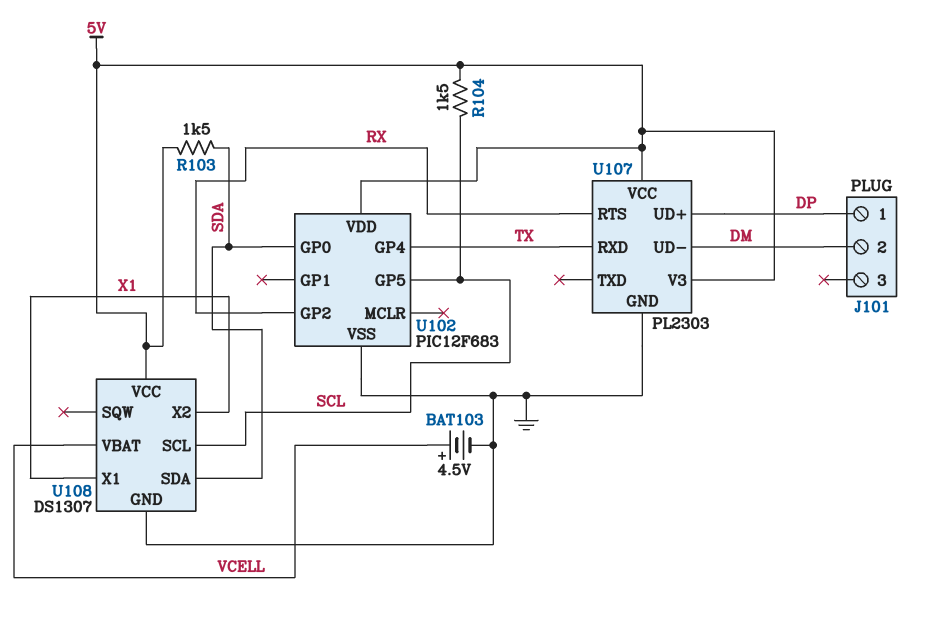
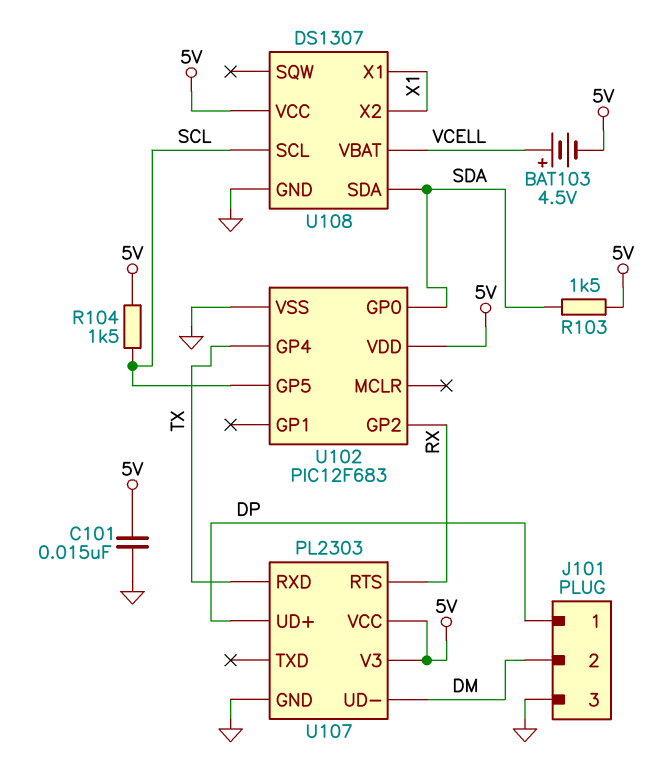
BAT103: 4.5V (plus VCELL, minus GND) -> 4.5V (plus VCELL, minus 5V)
C101: none -> 15nF (5V, GND)
J101 pin 3: none -> GND

